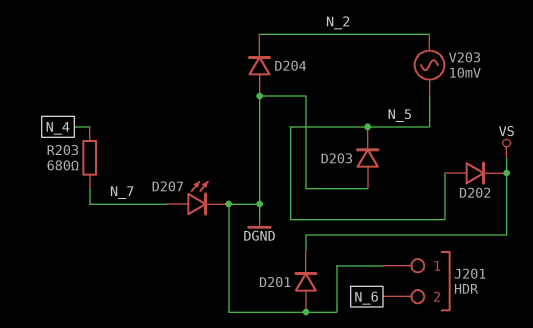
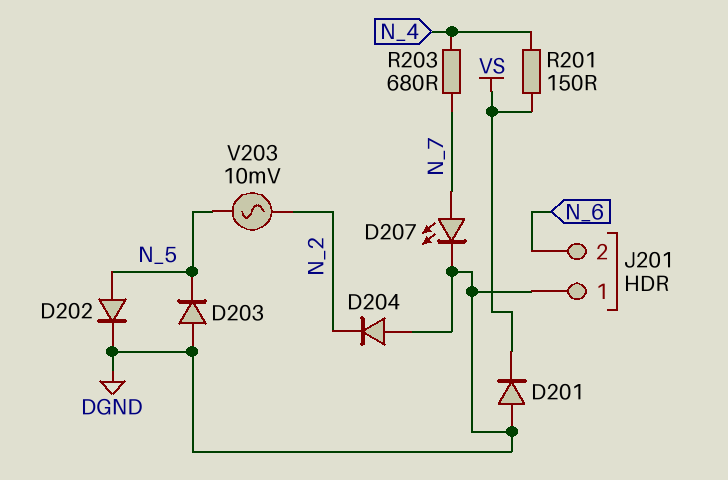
D202: diode (A N_5, K VS) -> diode (A N_5, K DGND)
R201: none -> 150 (N_4, VS)

